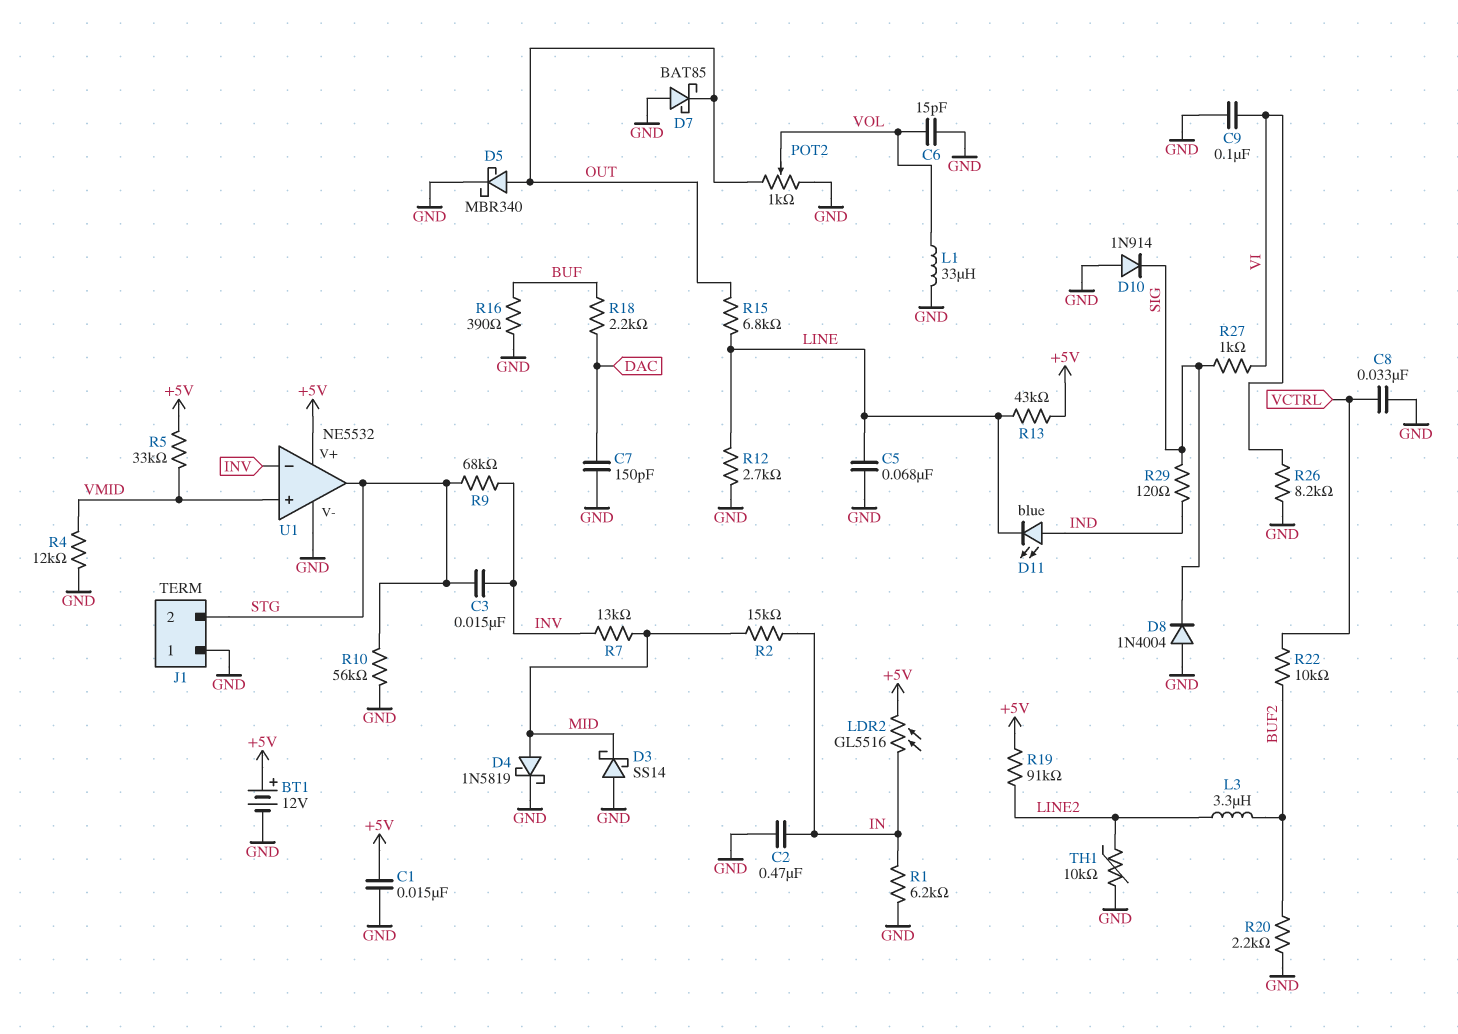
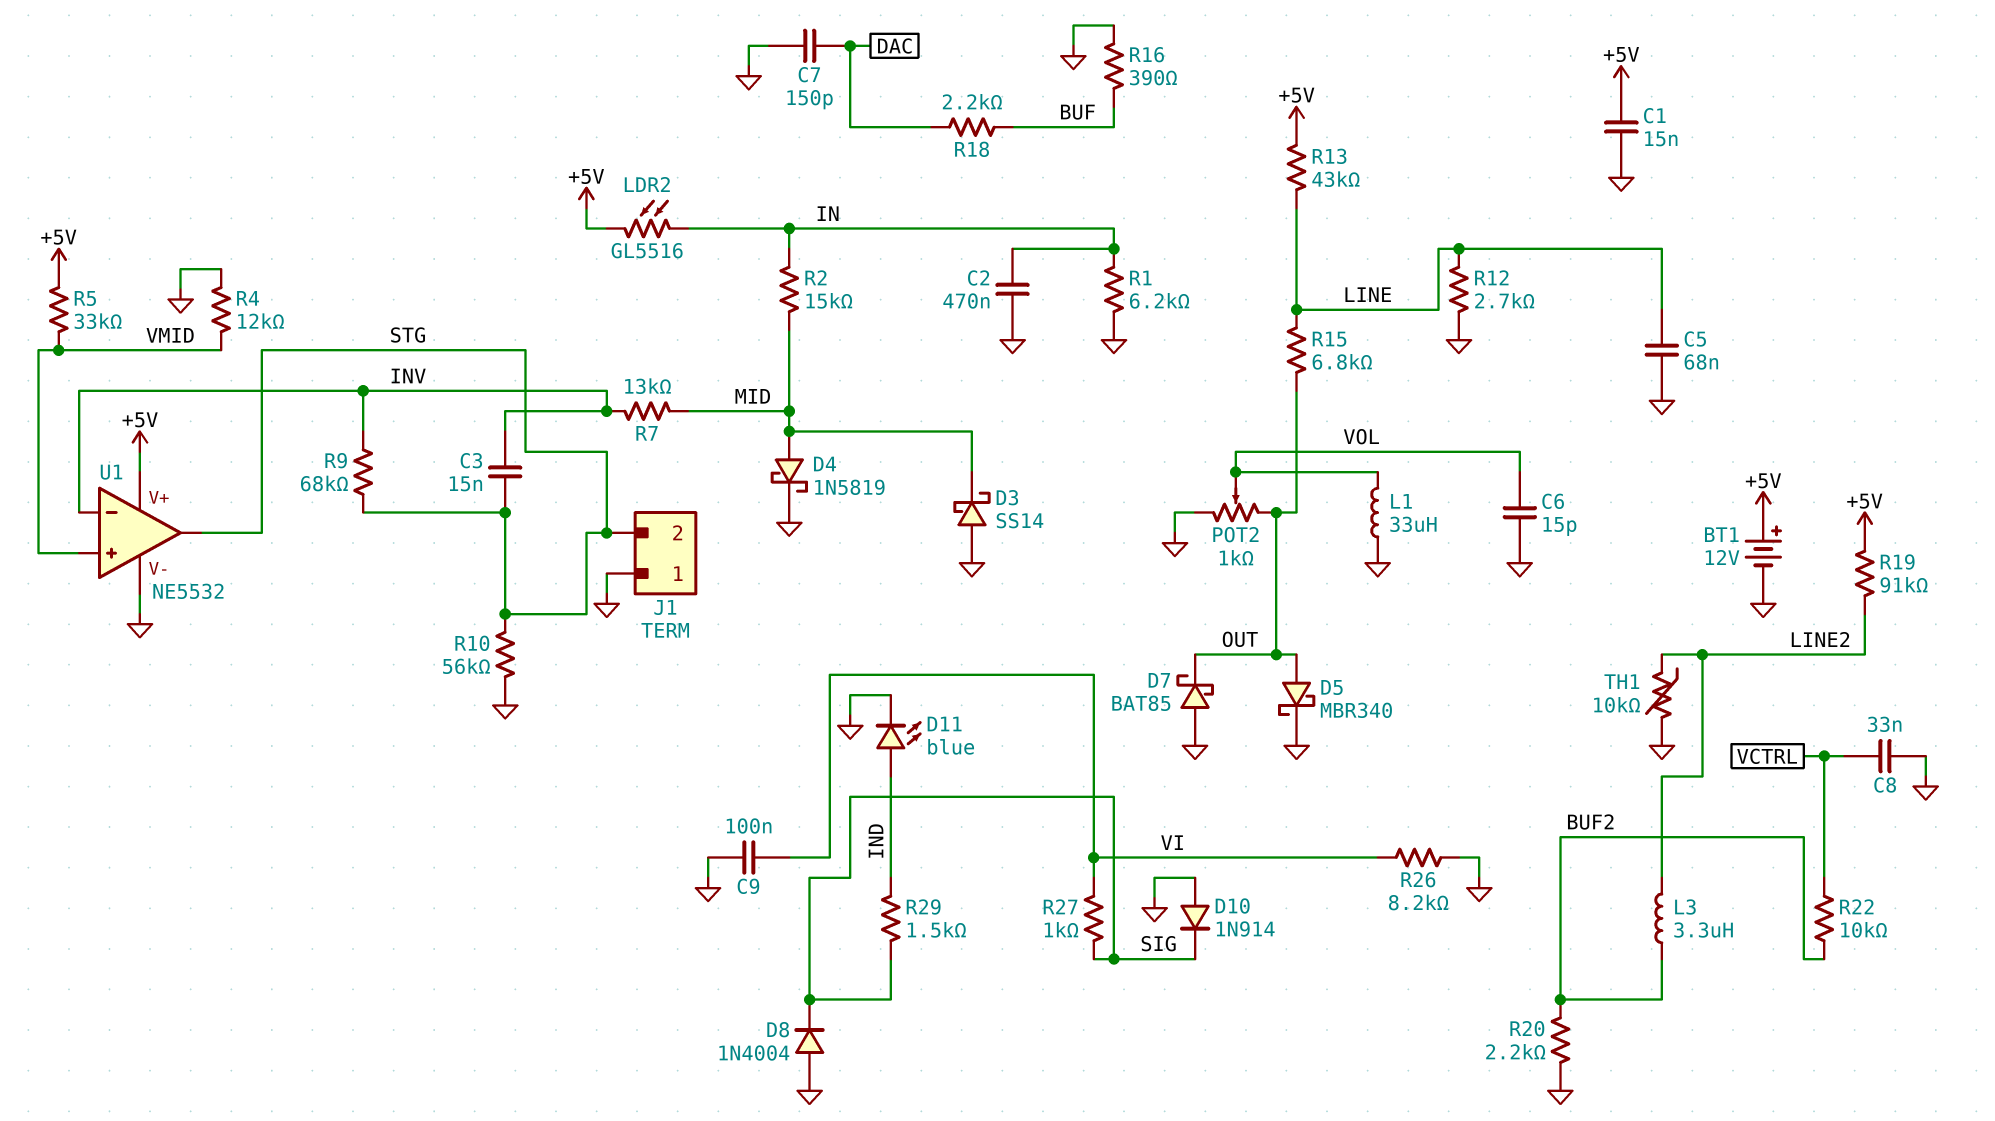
D11: LED blue (A IND, K LINE) -> LED blue (A IND, K GND)
R29: 120 (IND, SIG) -> 1.5k (IND, SIG)

